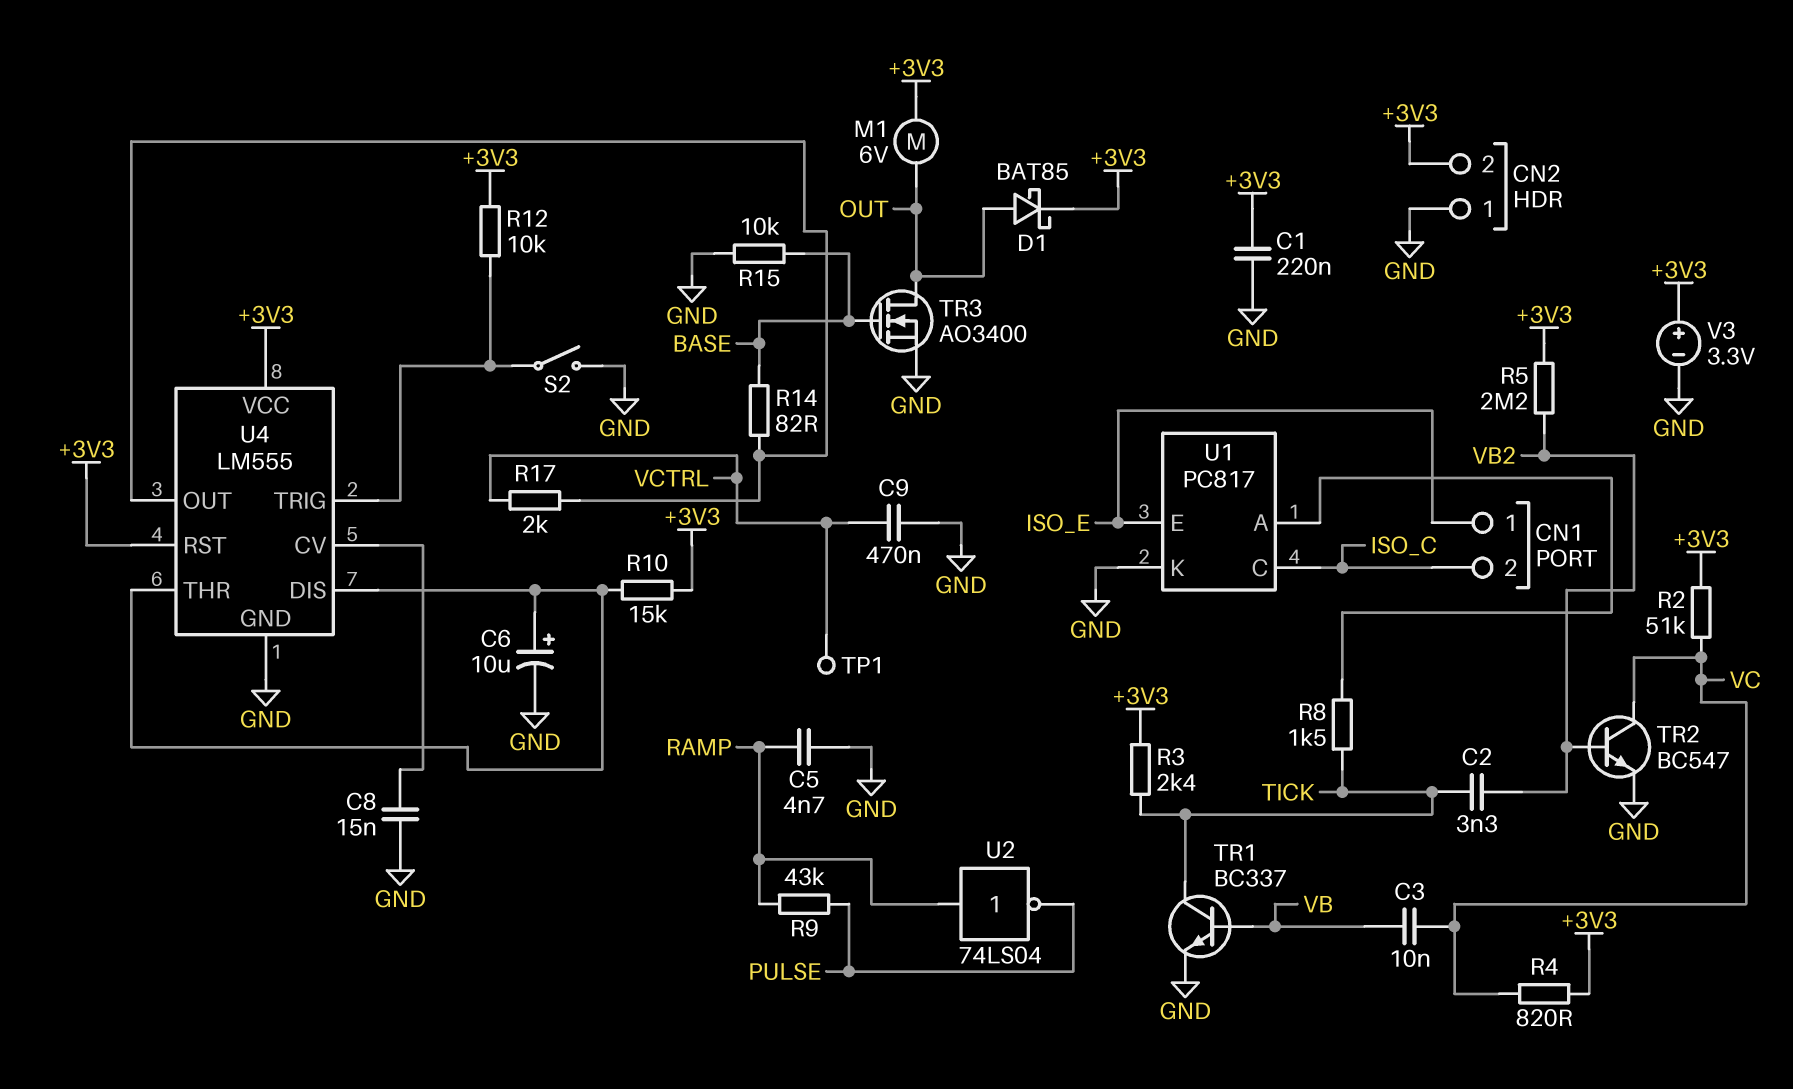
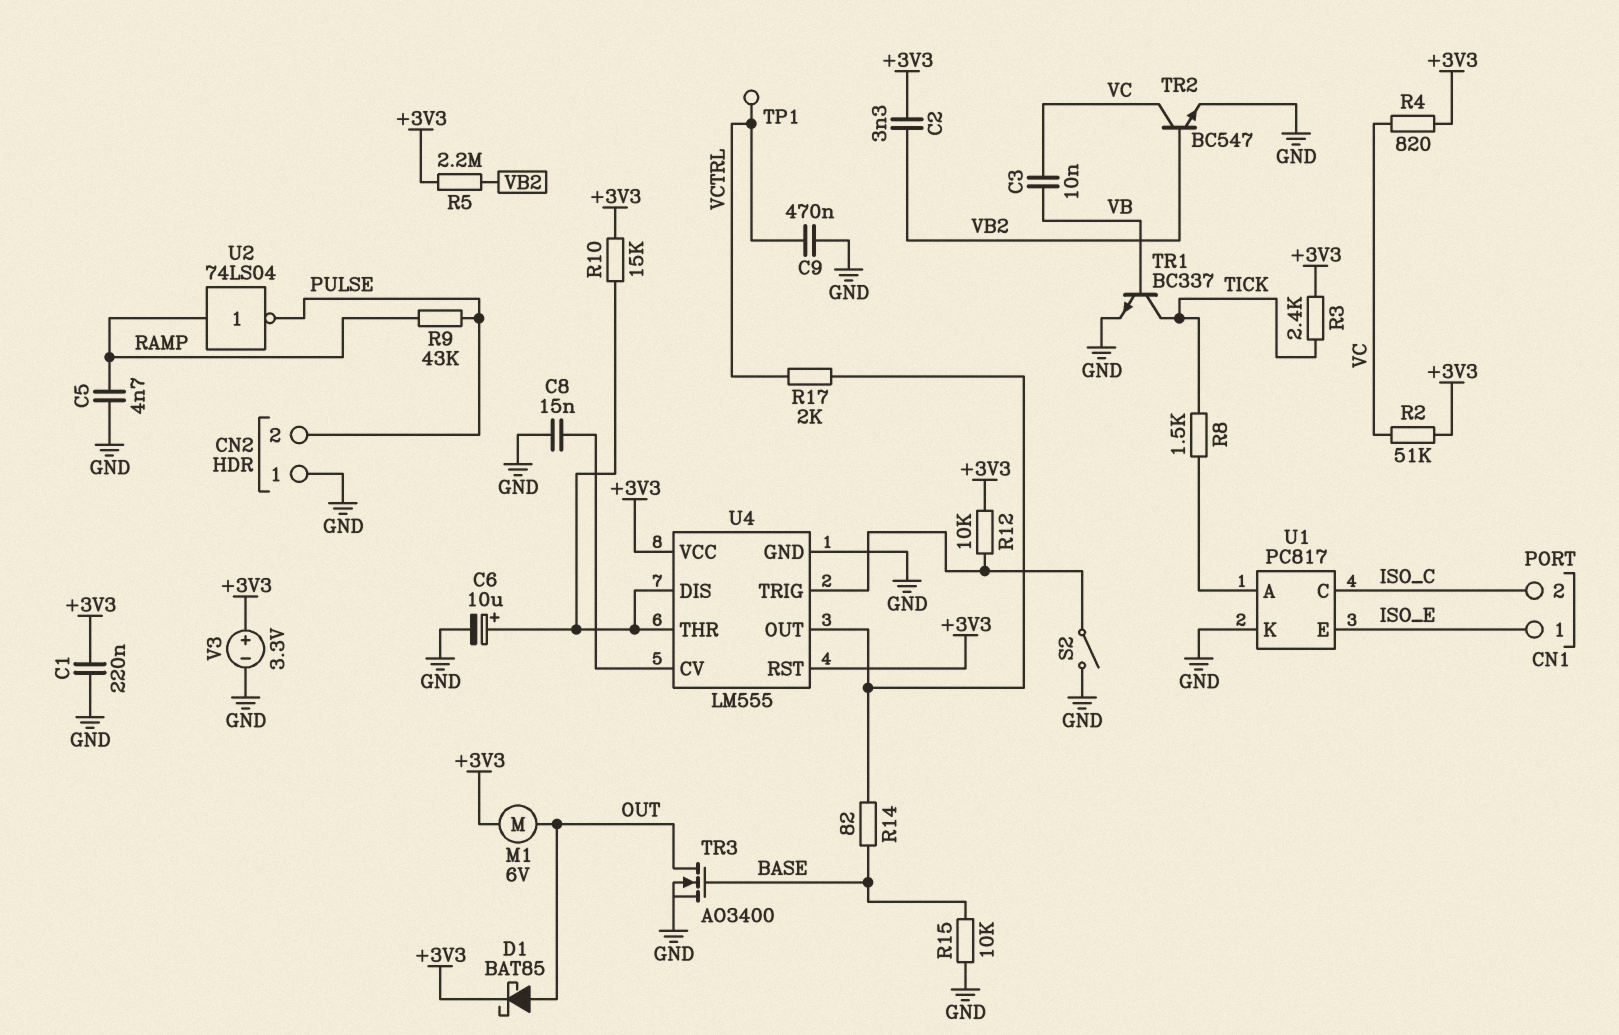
C2: 3.3nF (TICK, VB2) -> 3.3nF (+3V3, VB2)
CN2 pin 2: +3V3 -> PULSE

